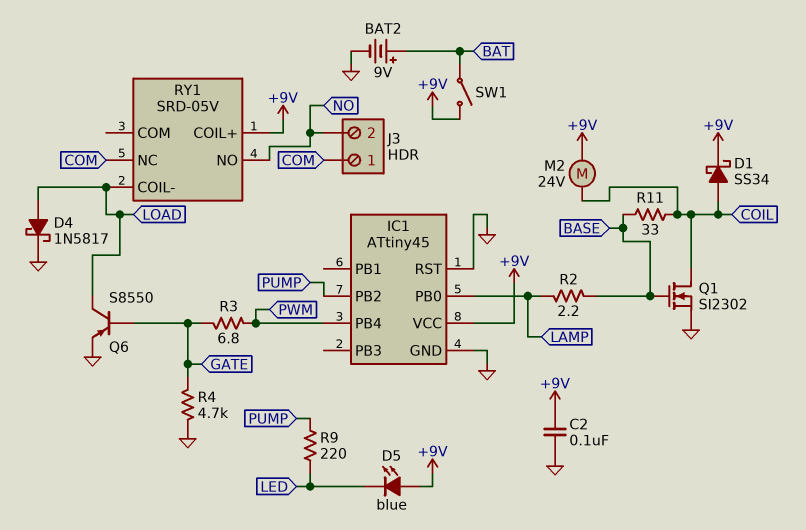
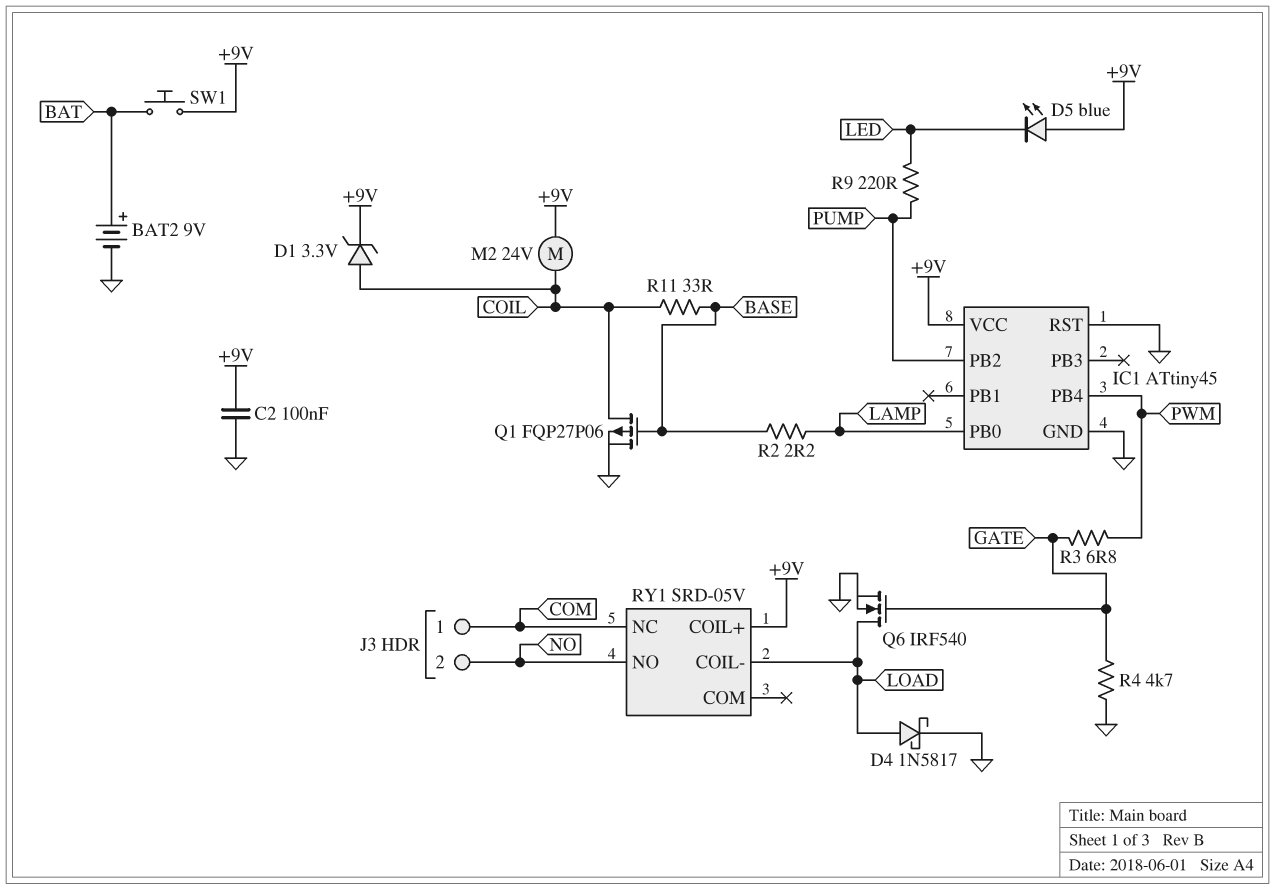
D1: schottky SS34 (A COIL, K +9V) -> zener 3.3V (A COIL, K +9V)
Q1: NMOS SI2302 (G BASE, D COIL, S GND) -> PMOS FQP27P06 (G BASE, D COIL, S GND)
Q6: PNP S8550 (B GATE, C LOAD, E GND) -> NMOS IRF540 (G GATE, D LOAD, S GND)
SW1: switch (+9V, BAT) -> button (+9V, BAT)

